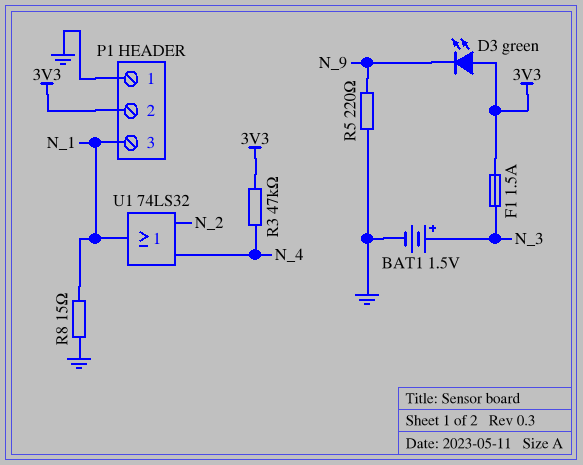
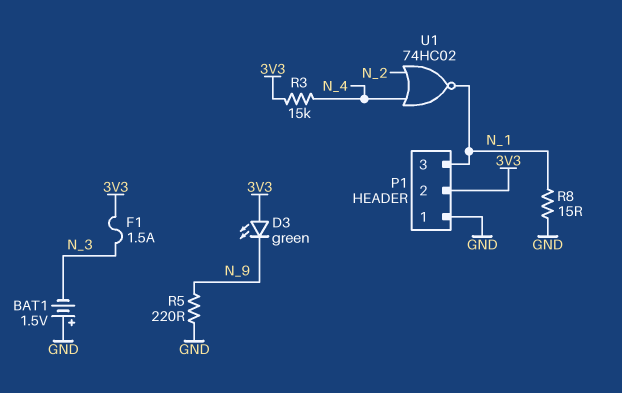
BAT1: 1.5V (plus N_3, minus GND) -> 1.5V (plus GND, minus N_3)
R3: 47k (3V3, N_4) -> 15k (3V3, N_4)
U1: OR 74LS32 (in N_2, in N_4, out N_1) -> NOR 74HC02 (in N_2, in N_4, out N_1)

